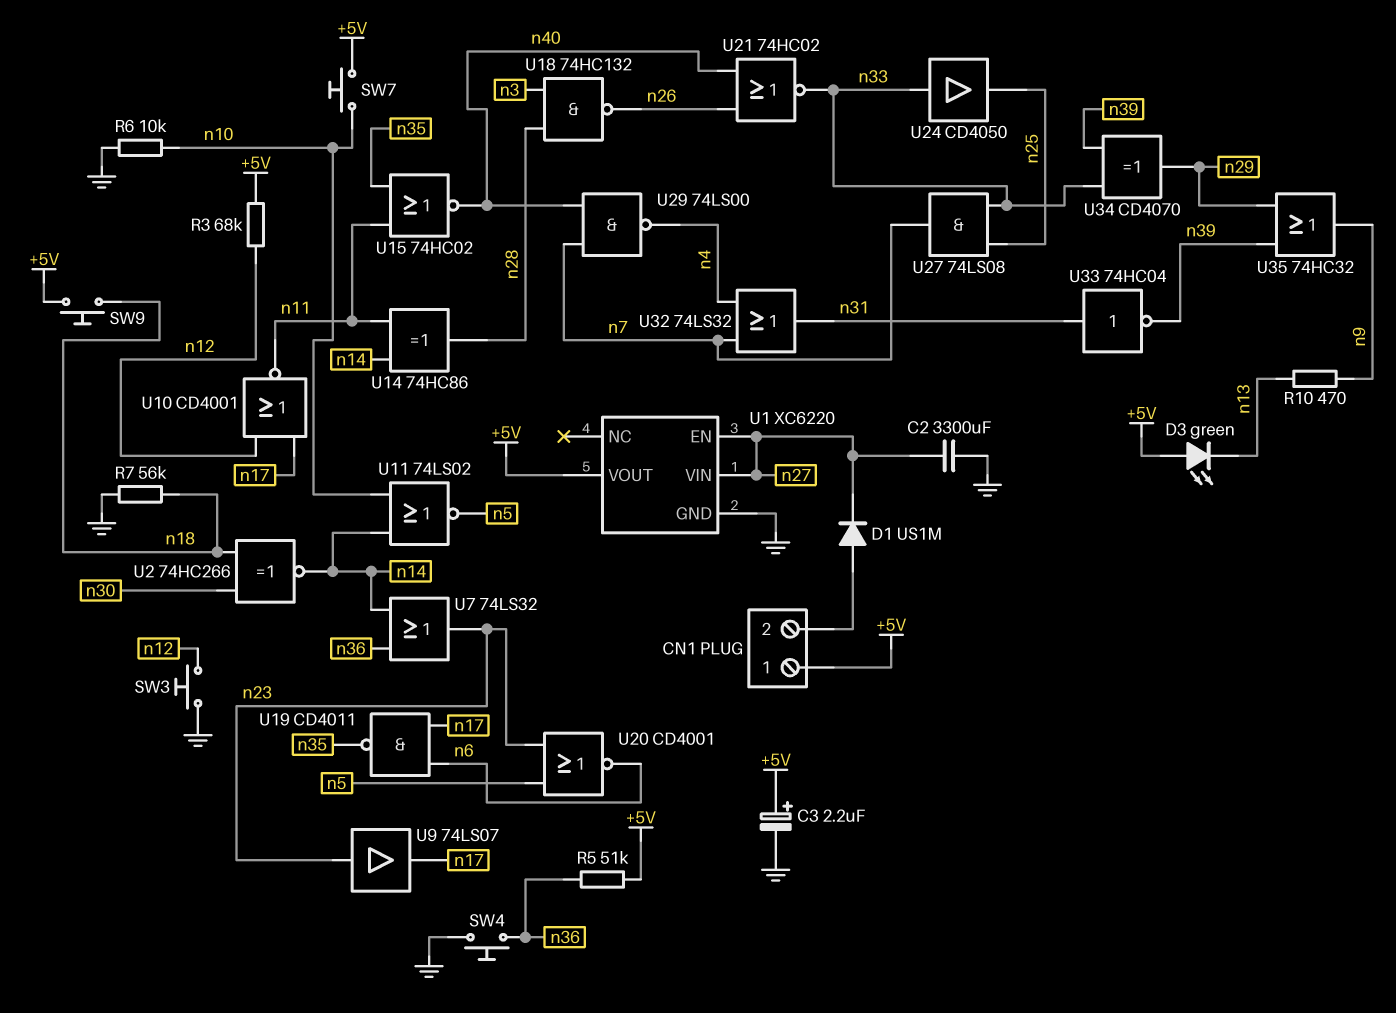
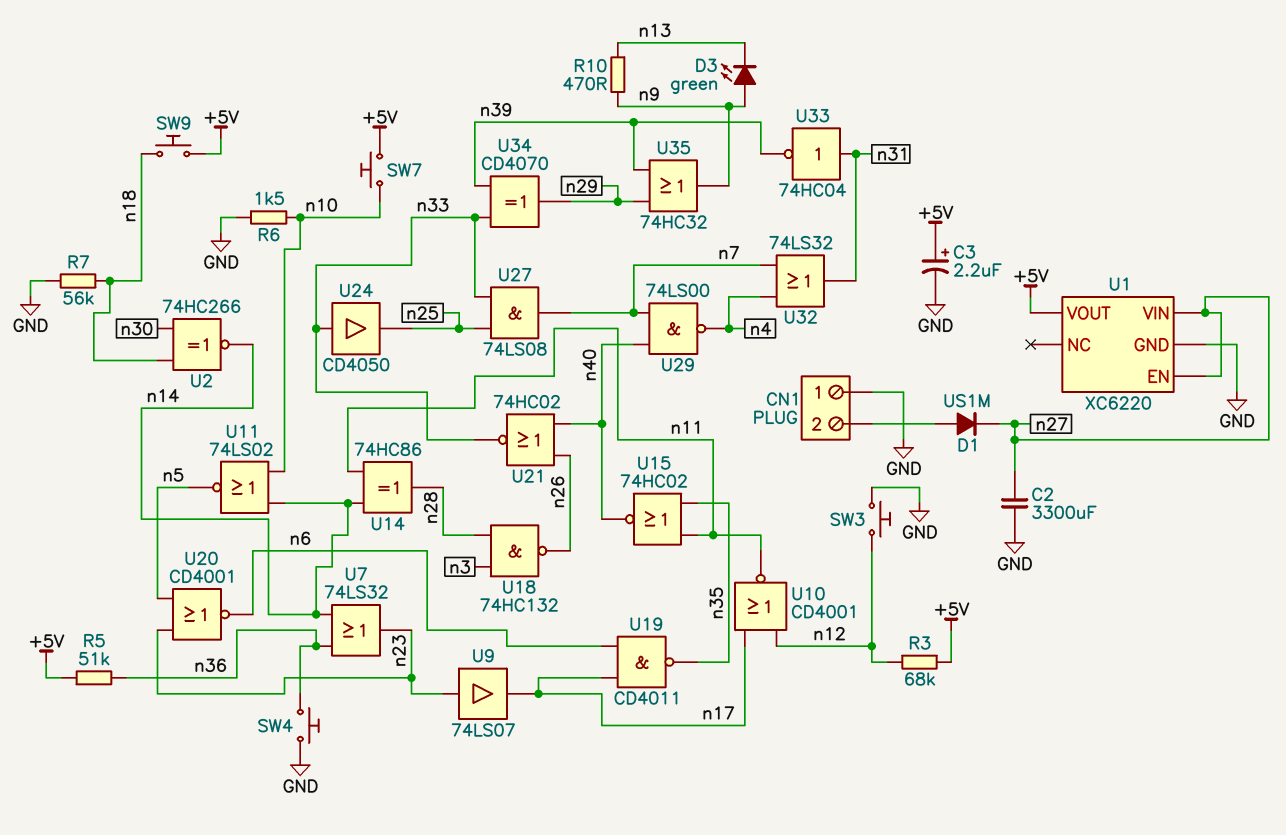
CN1 pin 1: +5V -> GND
D3: LED green (A +5V, K n13) -> LED green (A n9, K n13)
R6: 10k (GND, n10) -> 1.5k (GND, n10)

